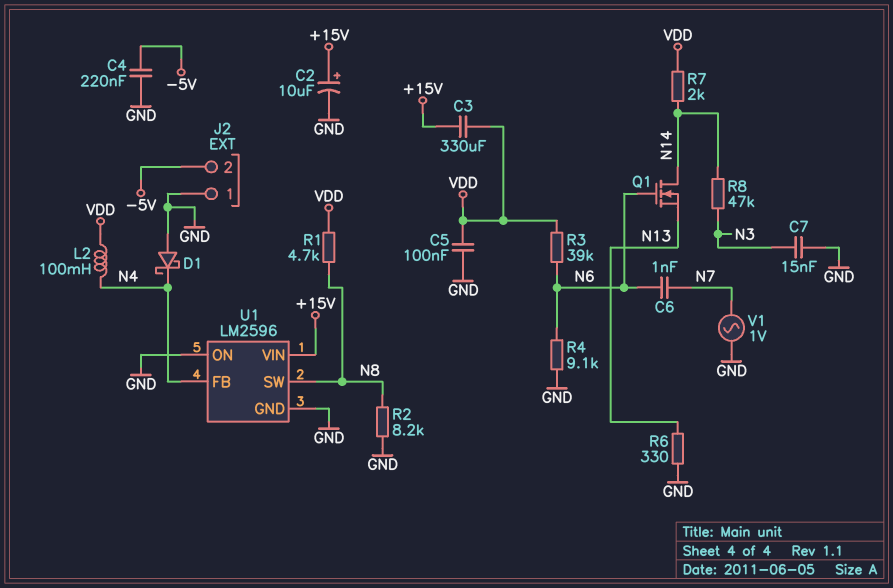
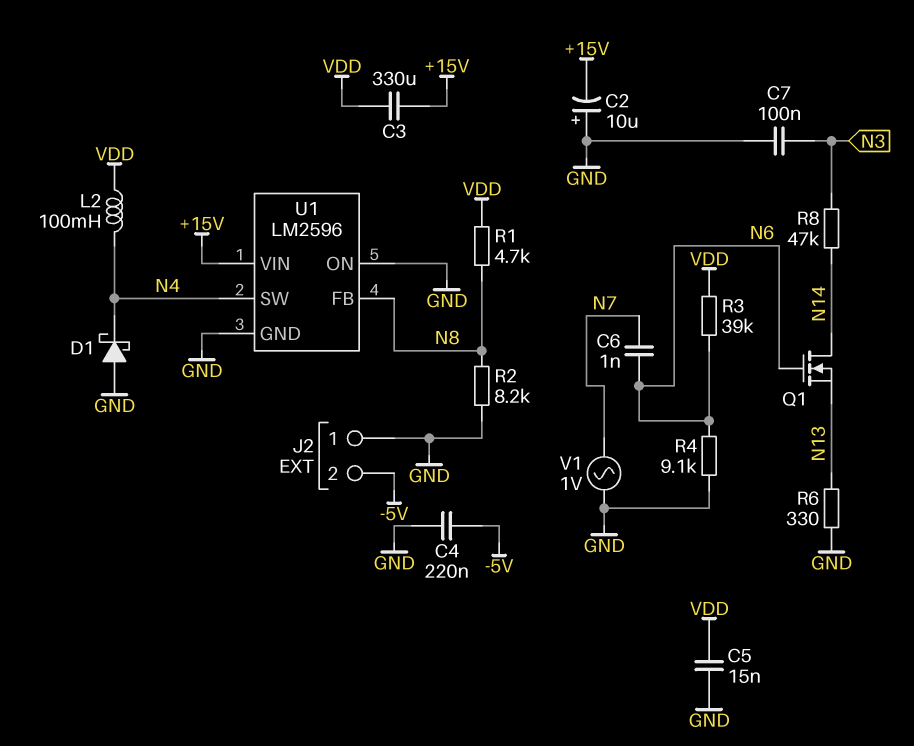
C2: 10uF (plus +15V, minus GND) -> 10uF (plus GND, minus +15V)
C5: 100nF (GND, VDD) -> 15nF (GND, VDD)
C7: 15nF (GND, N3) -> 100nF (GND, N3)
R7: 2k (N14, VDD) -> none
U1 pin FB: N4 -> N8
U1 pin SW: N8 -> N4

